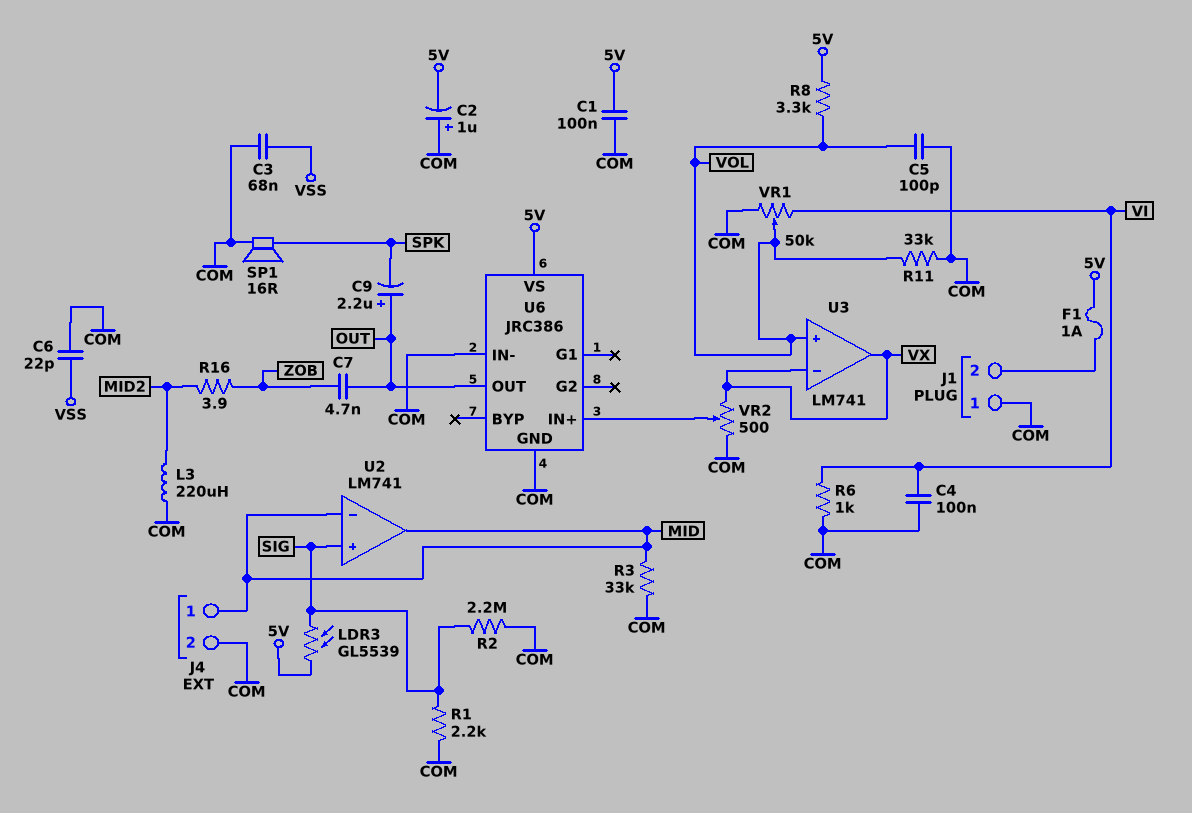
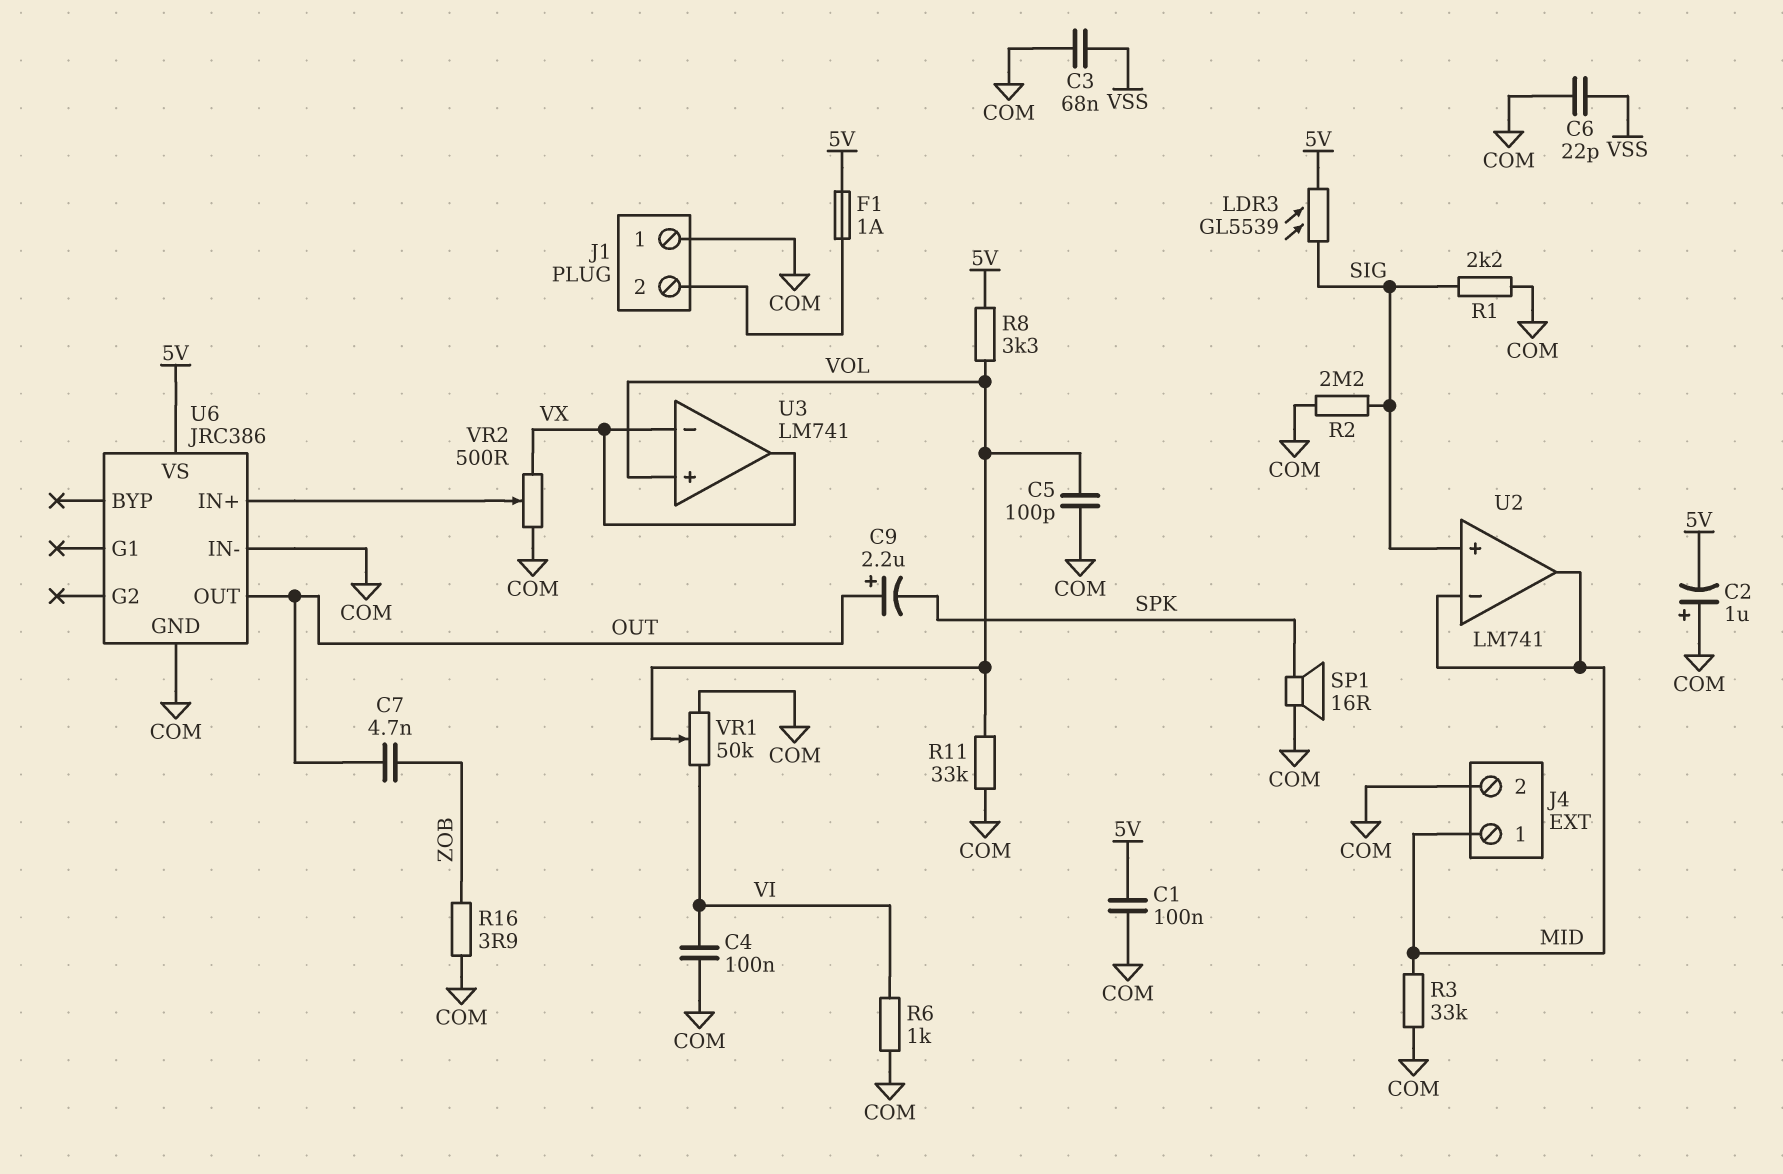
L3: 220uH (COM, MID2) -> none
R16: 3.9 (MID2, ZOB) -> 3.9 (COM, ZOB)

